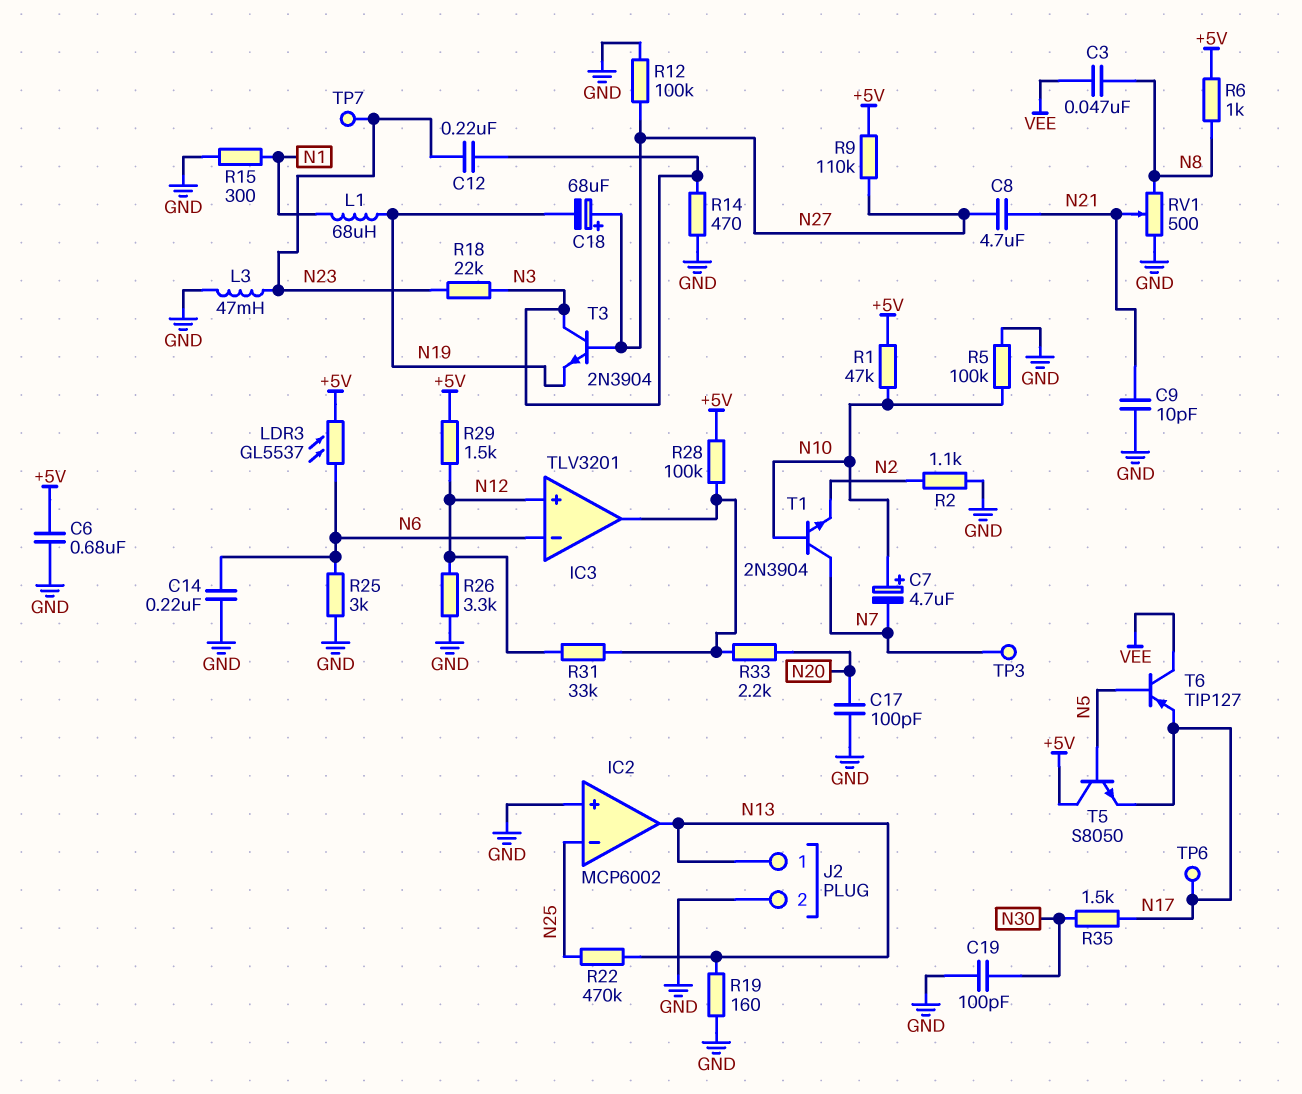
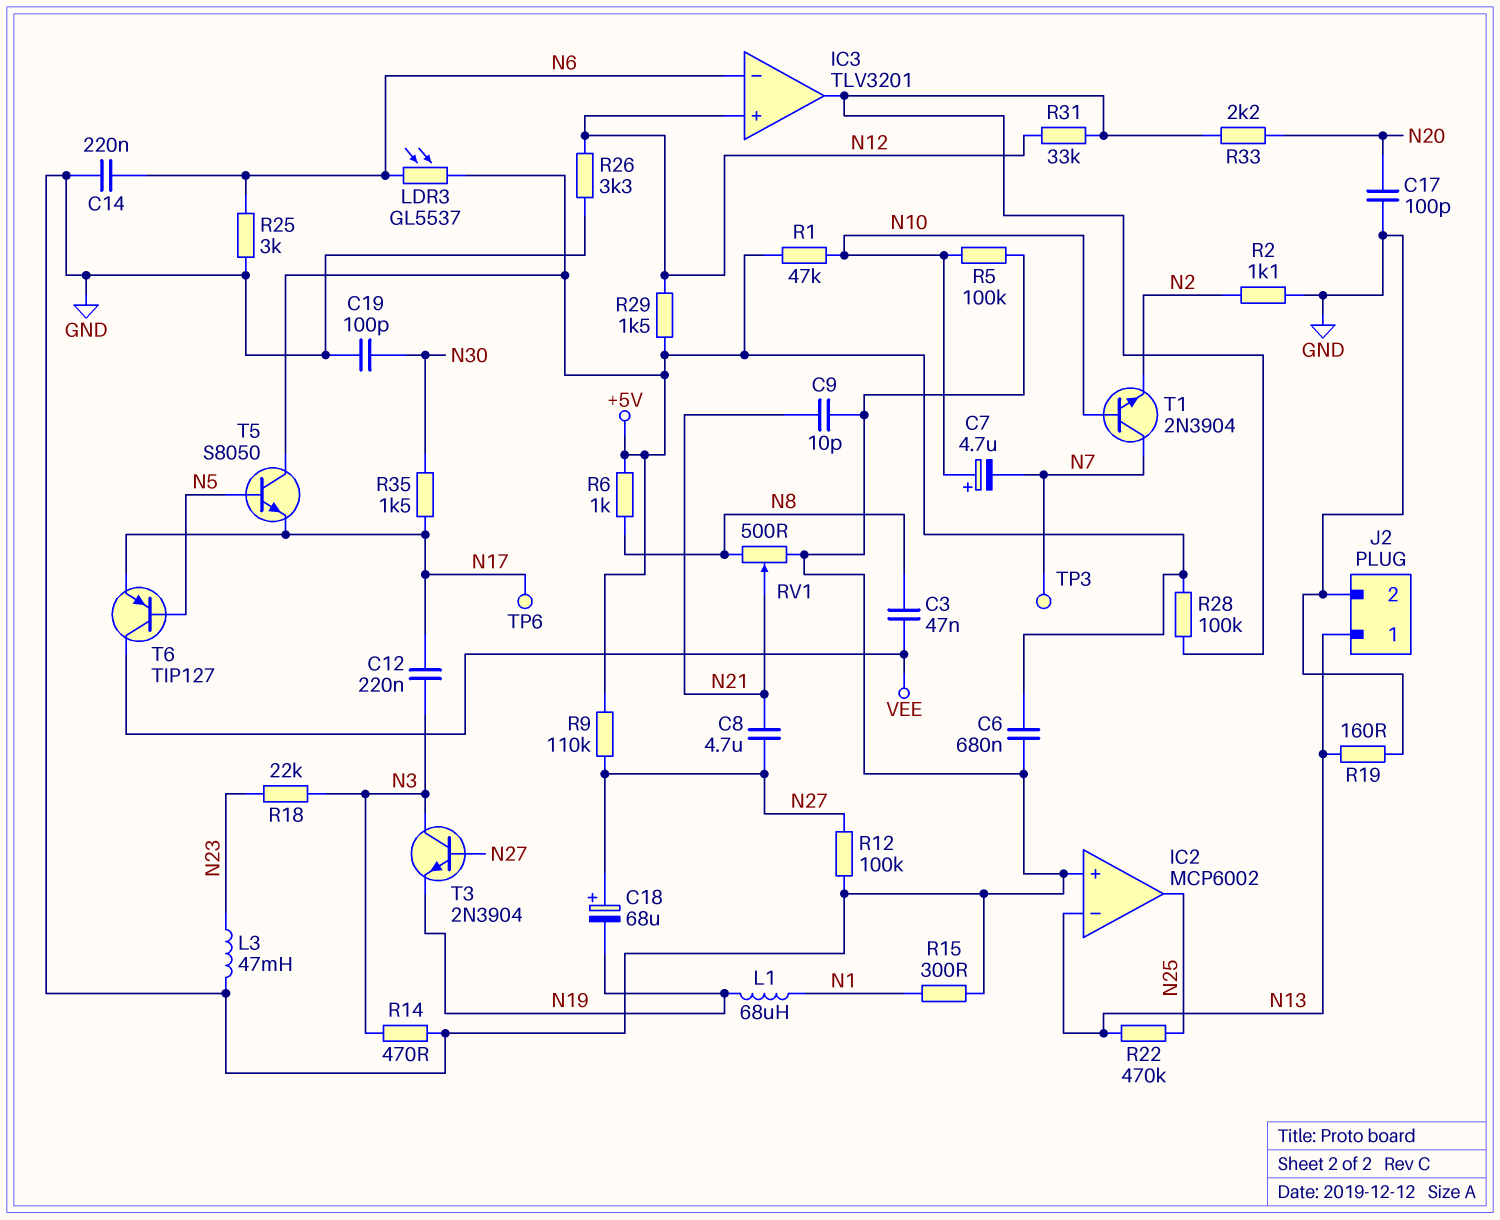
C12: 220nF (N3, N23) -> 220nF (N3, N17)
IC2 pin in-: N25 -> N13
IC2 pin out: N13 -> N25
TP7: test point (N23) -> none

